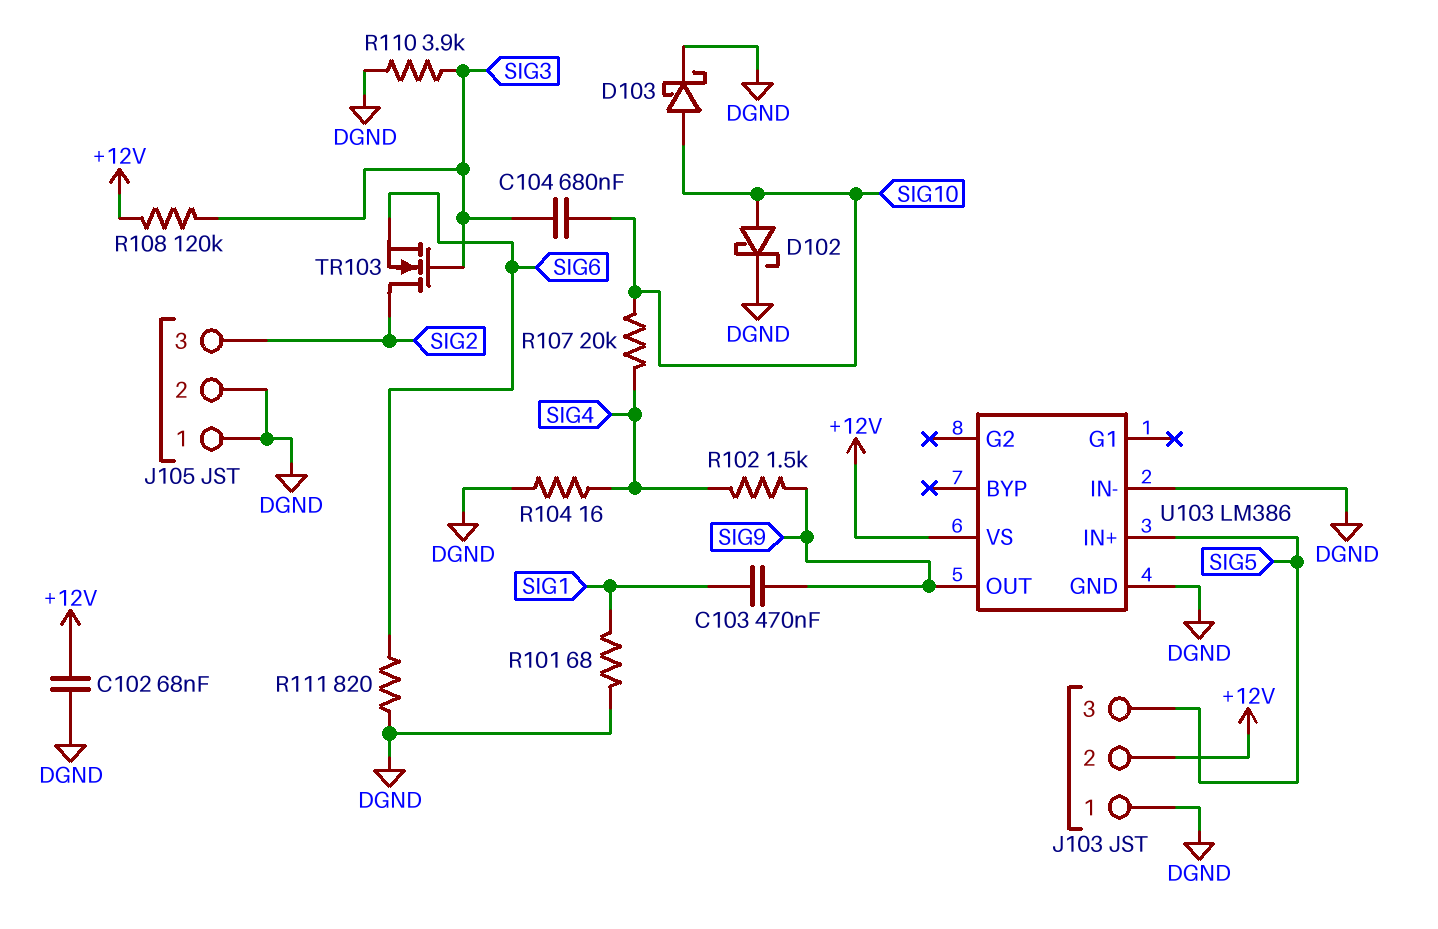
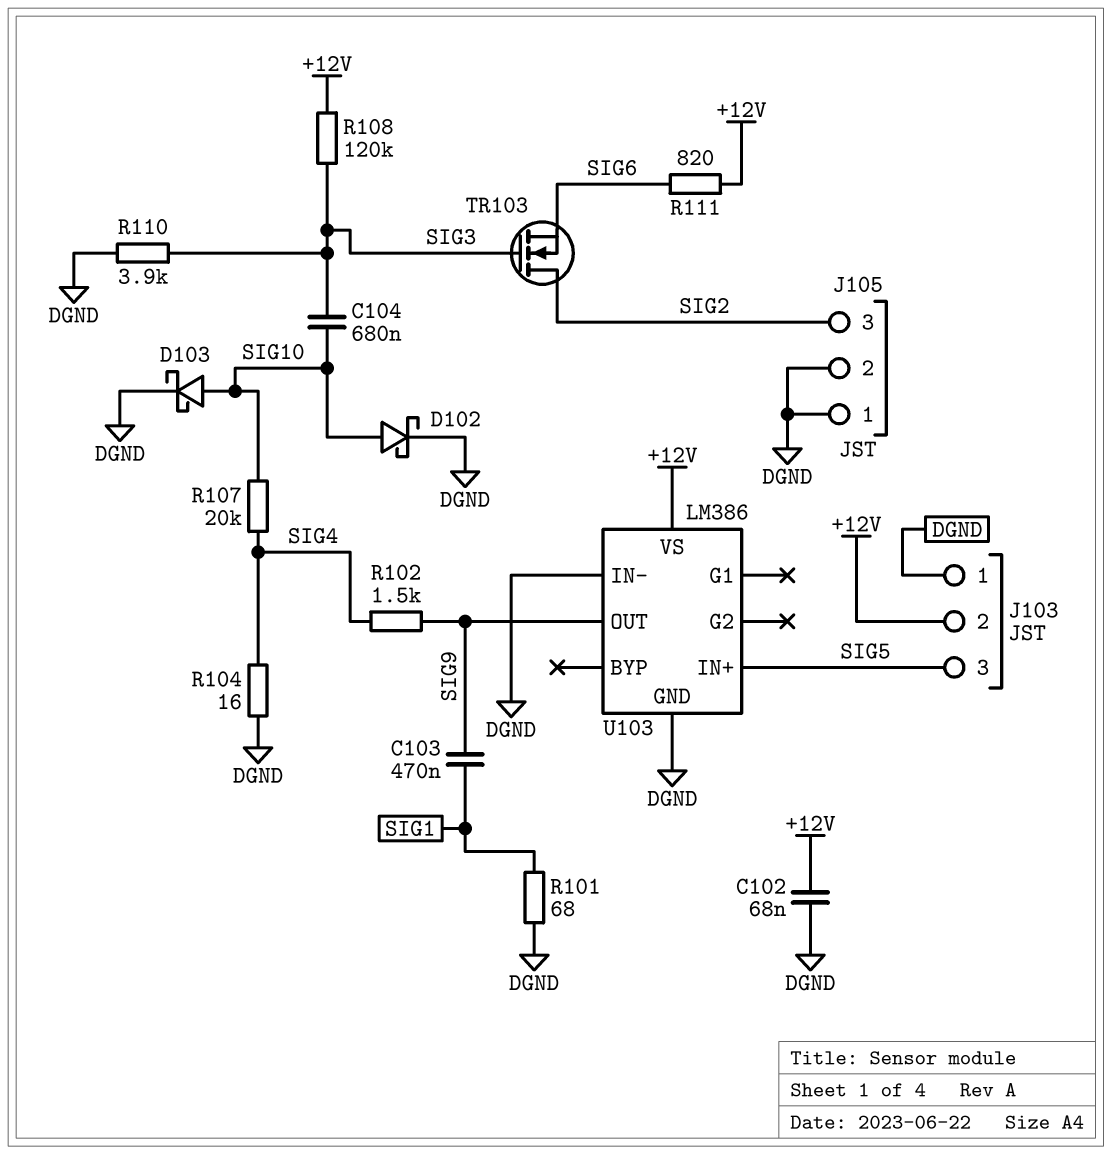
R111: 820 (DGND, SIG6) -> 820 (+12V, SIG6)

